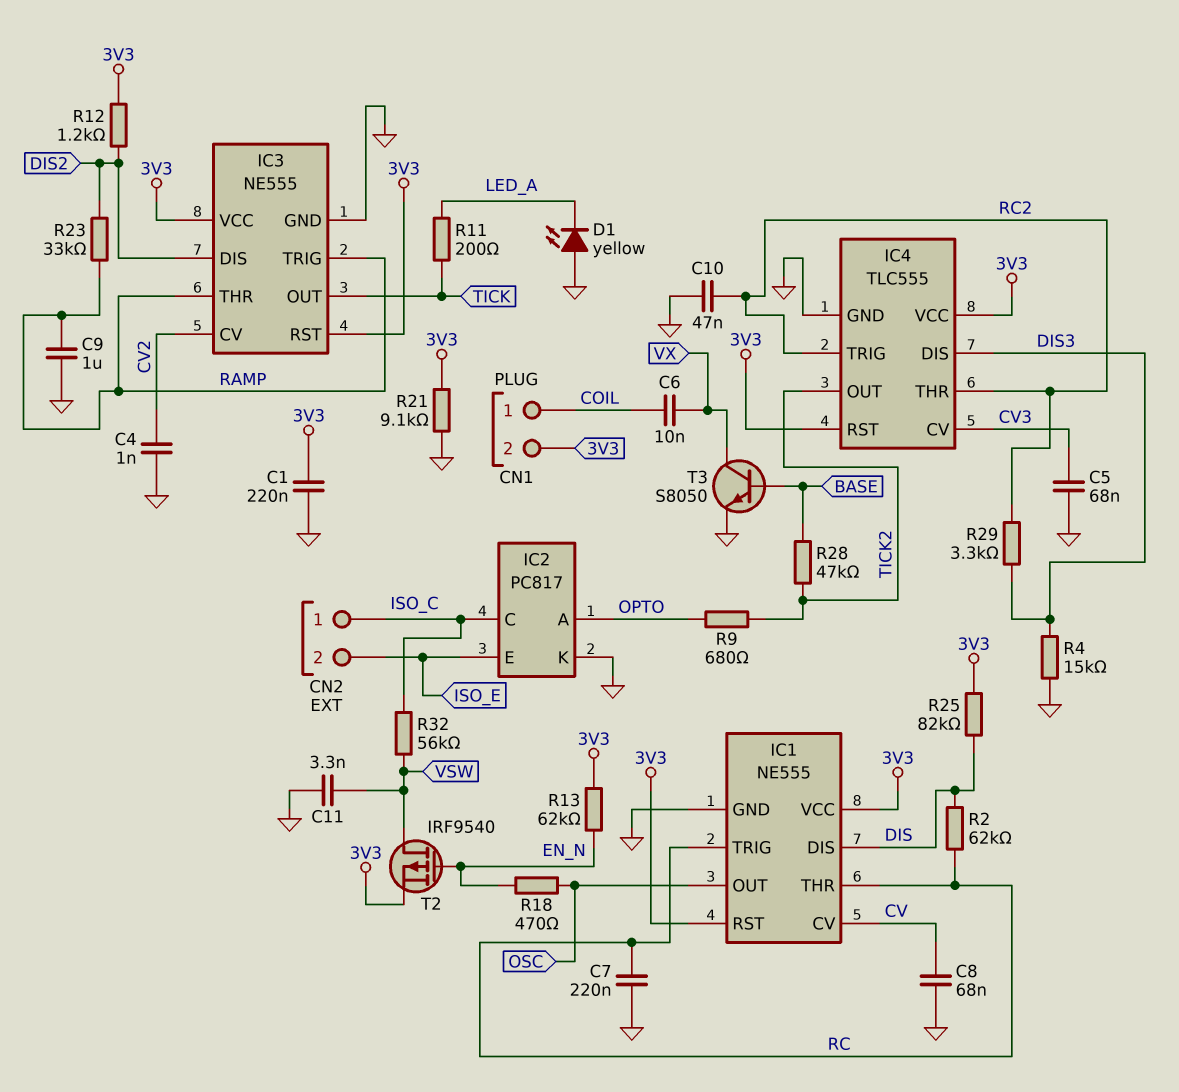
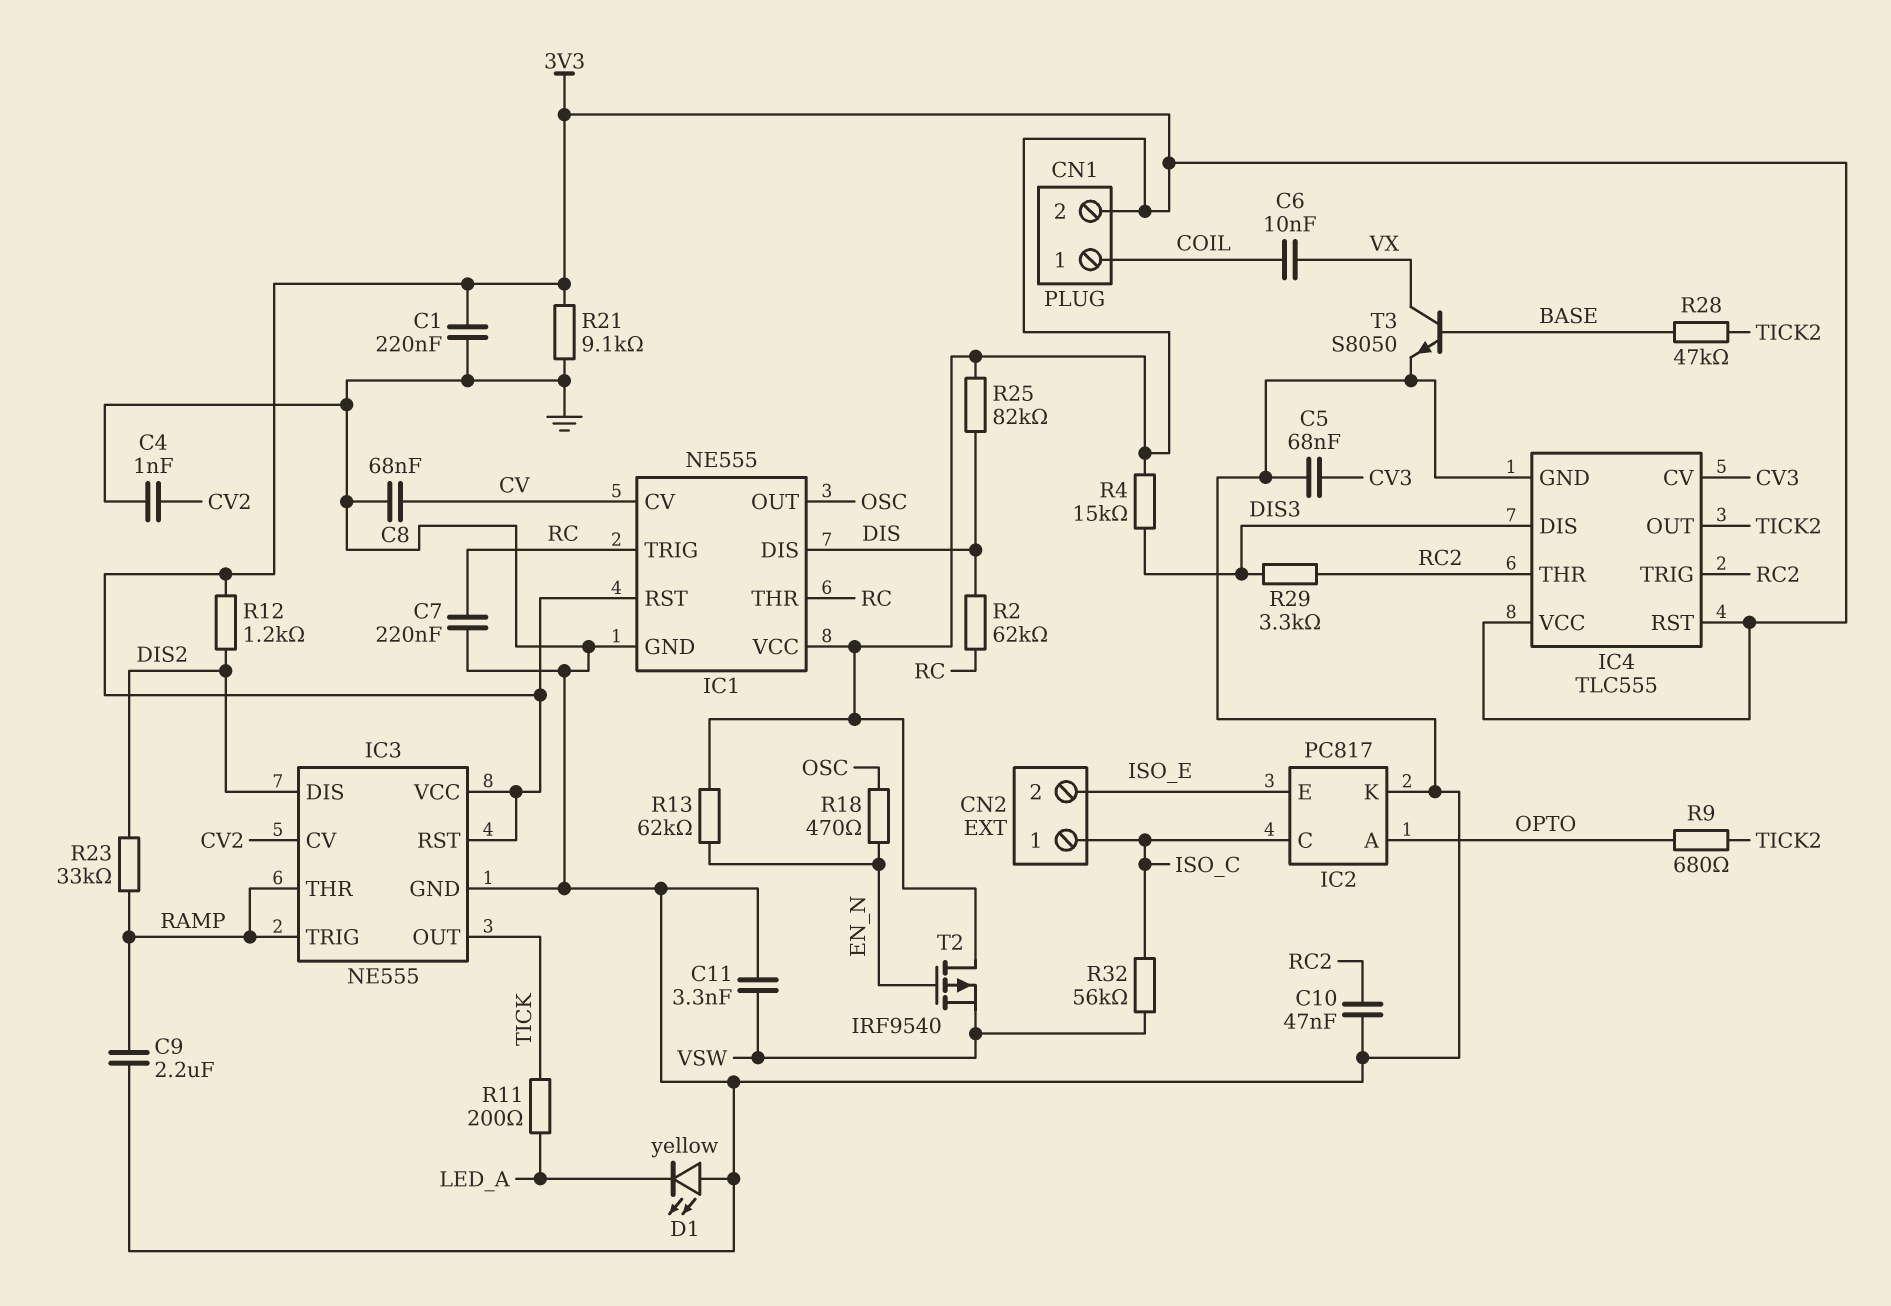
C9: 1uF (GND, RAMP) -> 2.2uF (GND, RAMP)
R4: 15k (DIS3, GND) -> 15k (3V3, DIS3)
T2: PMOS IRF9540 (G EN_N, D VSW, S 3V3) -> PMOS IRF9540 (G EN_N, D 3V3, S VSW)

